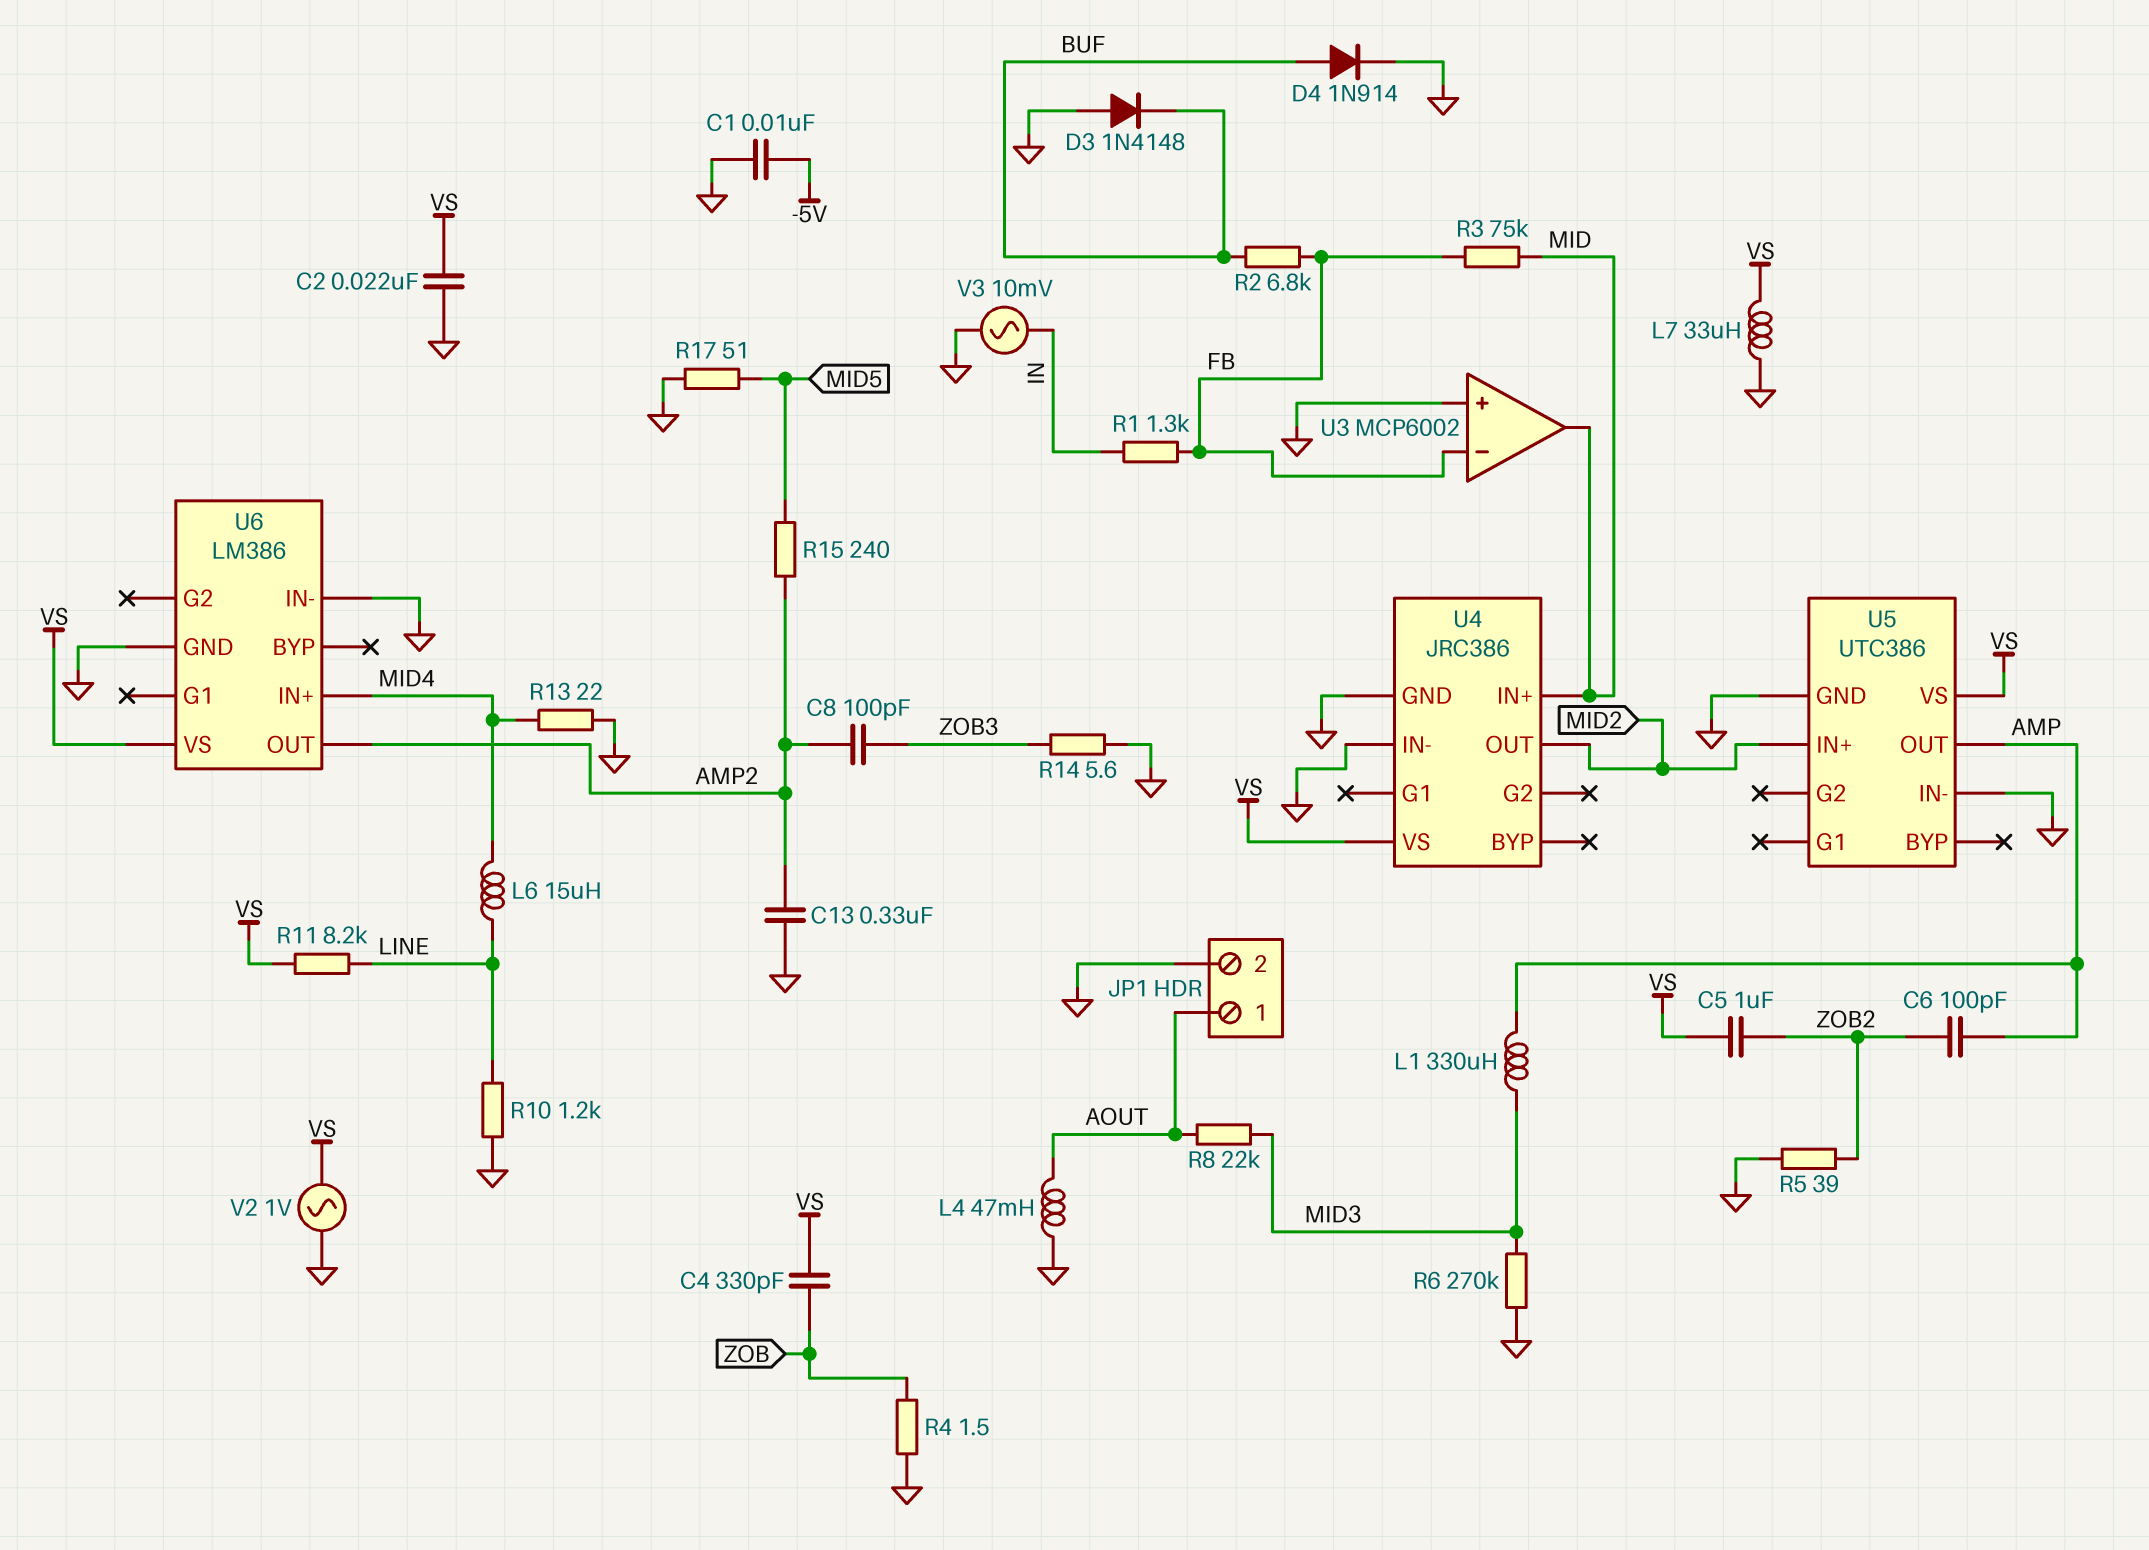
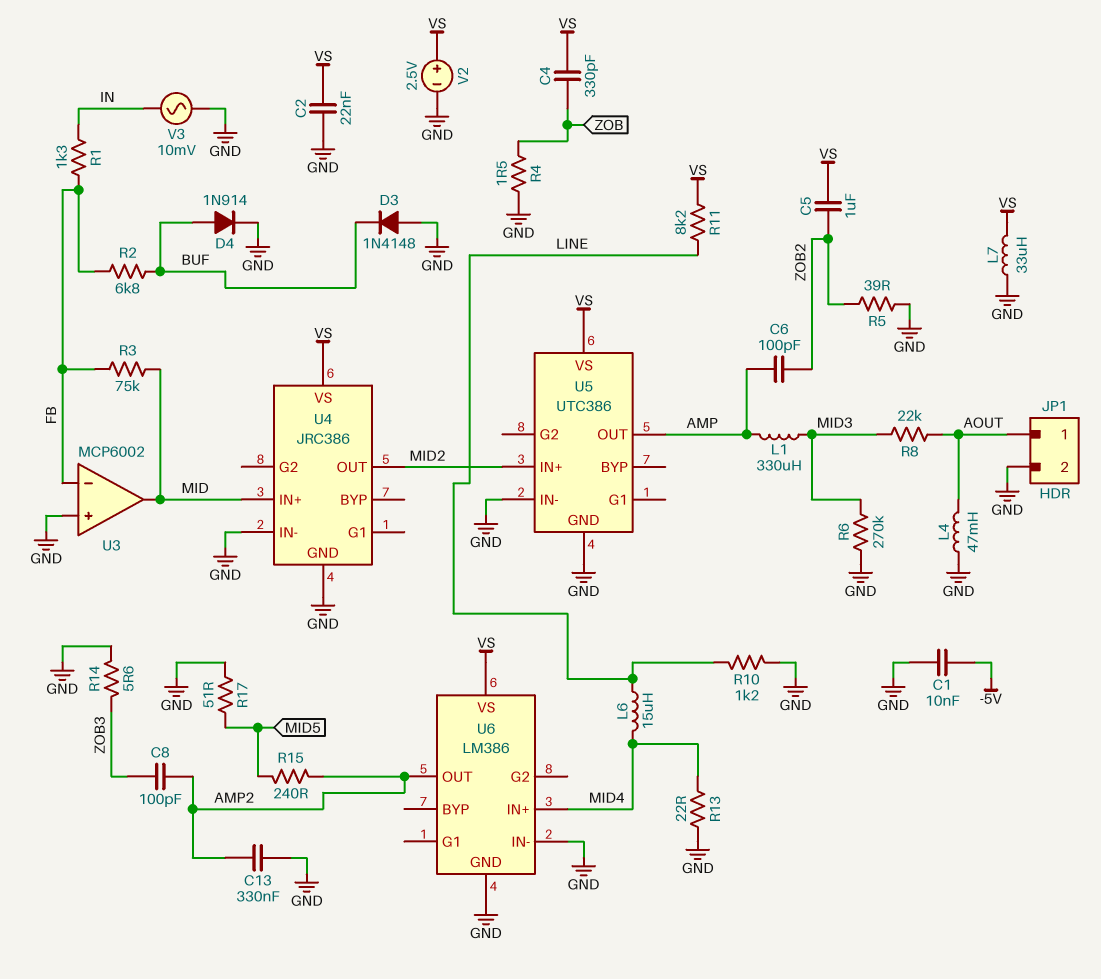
V2: AC 1V (GND, VS) -> 2.5V (plus VS, minus GND)

